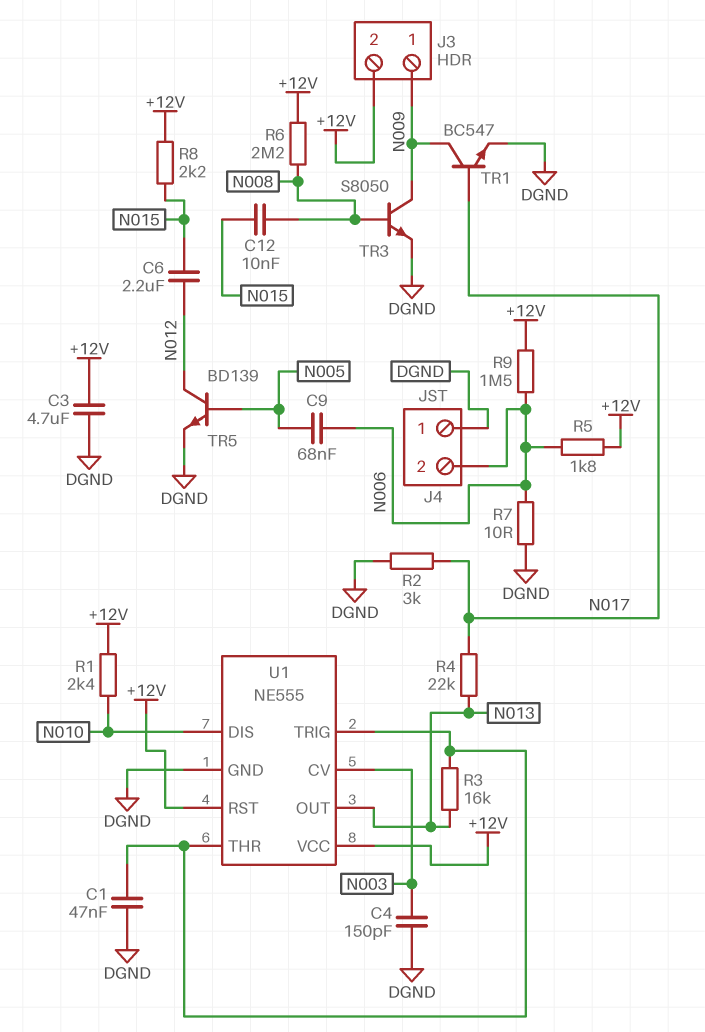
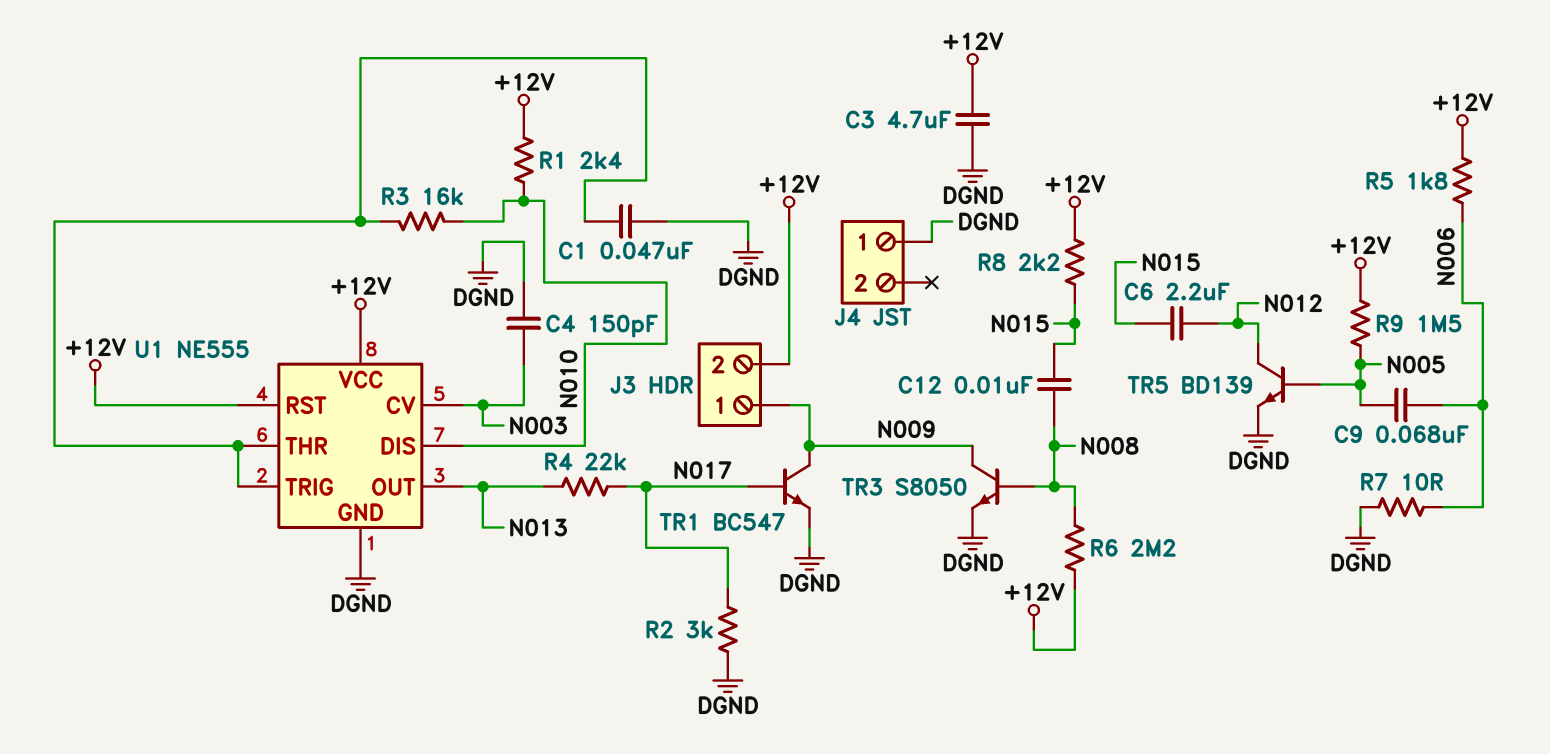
J4 pin 2: N006 -> none
R3: 16k (N013, U1/THR) -> 16k (N010, U1/THR)
R9: 1.5M (+12V, N006) -> 1.5M (+12V, N005)

